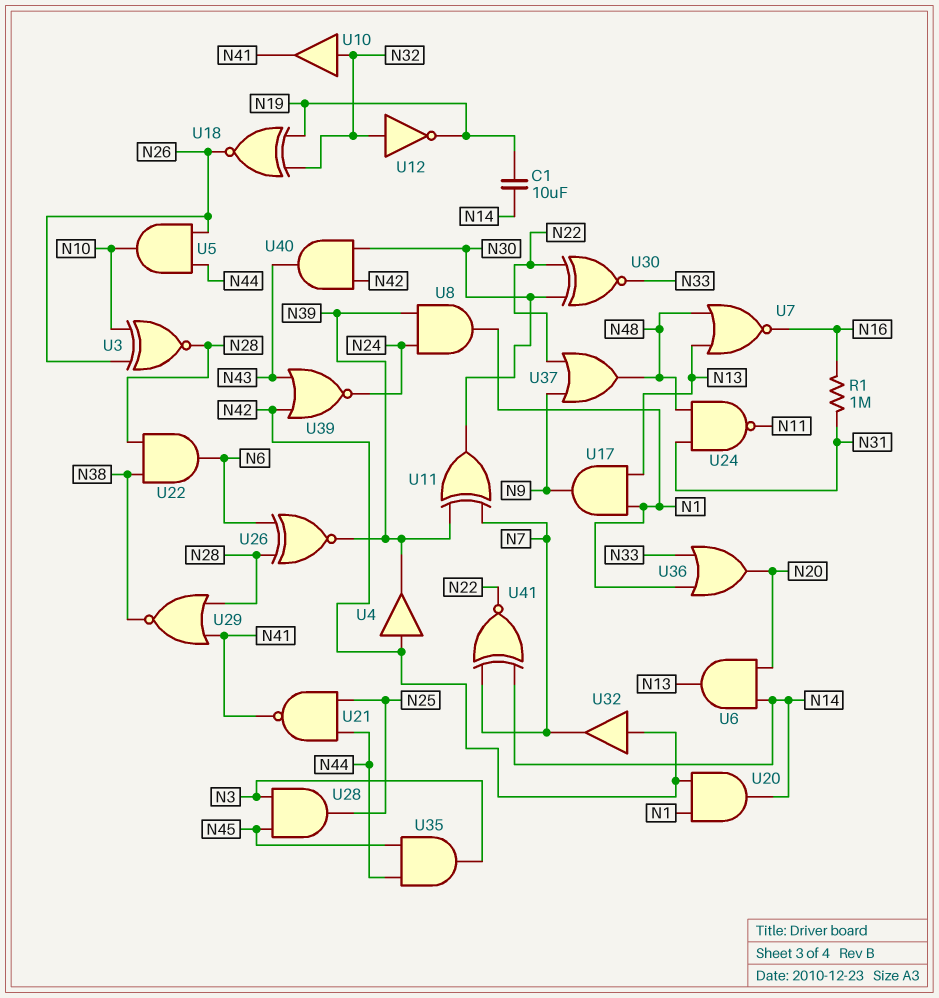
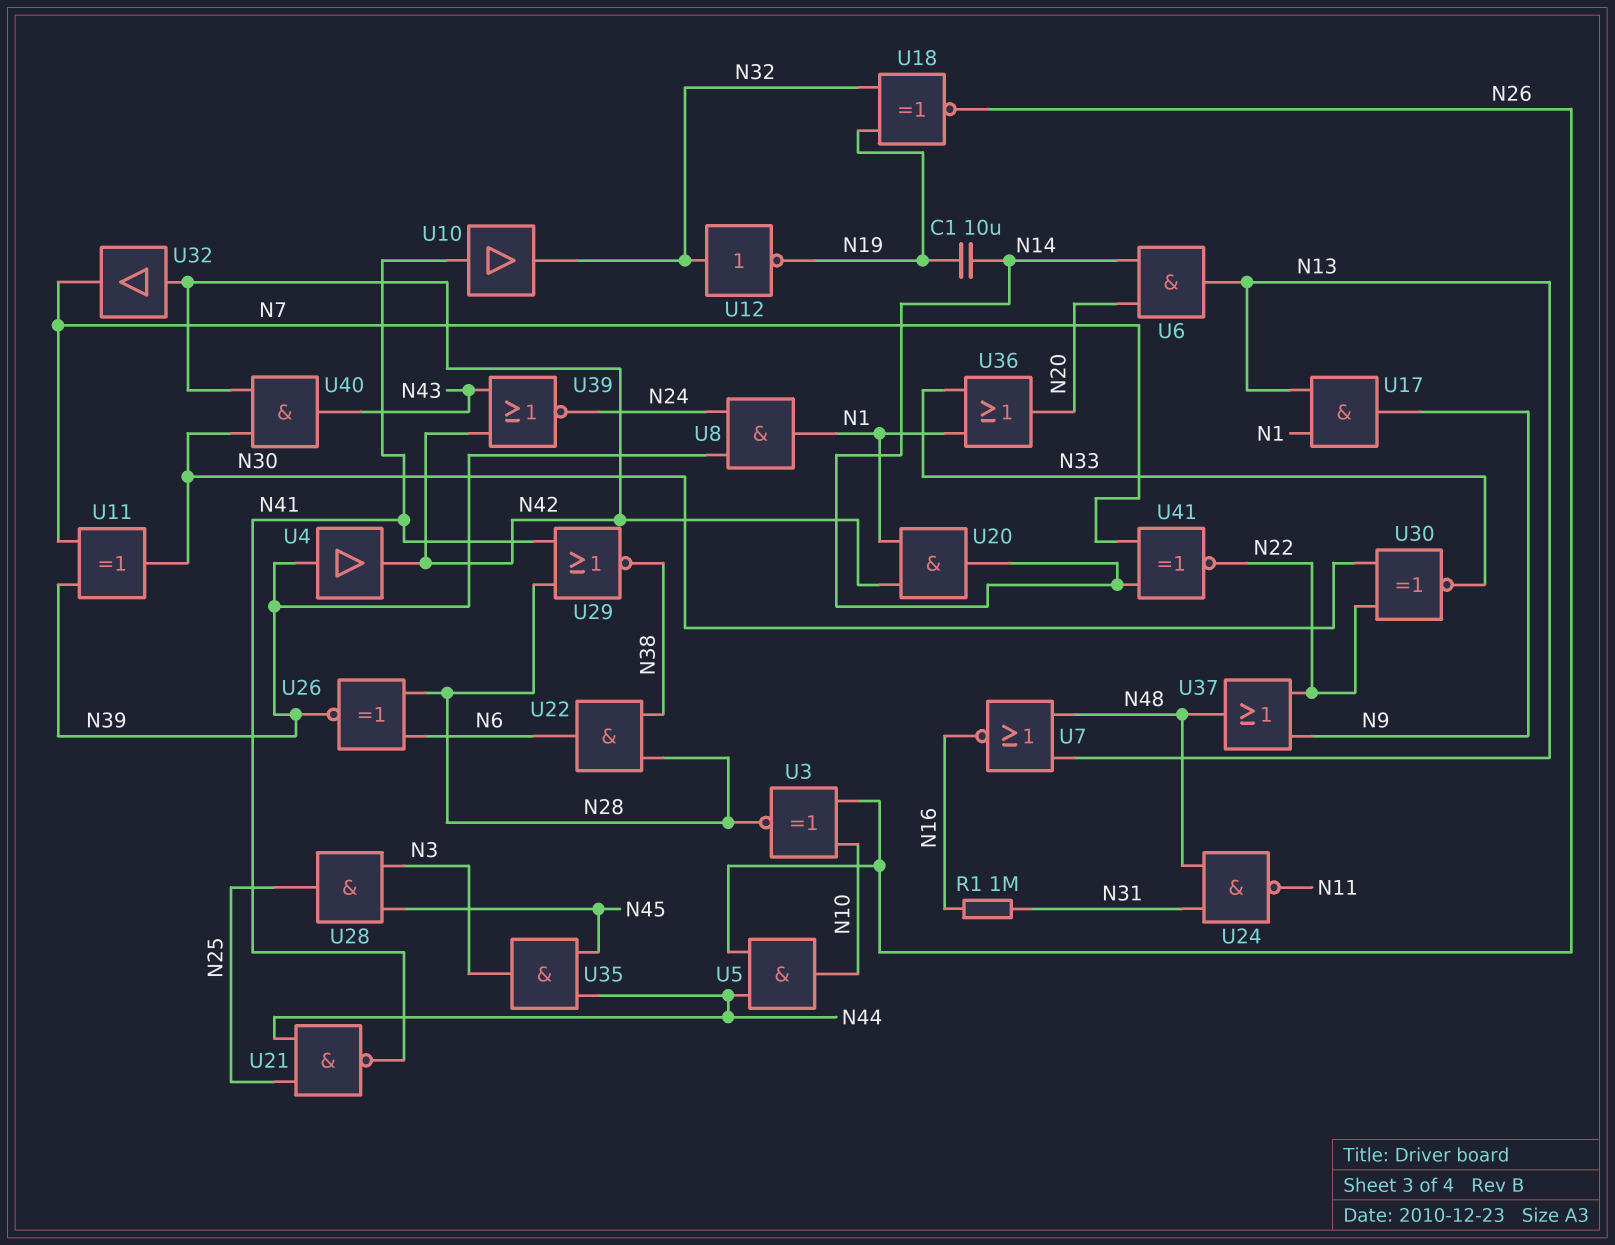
U4: buffer (in N42, out N39) -> buffer (in N39, out N42)
U10: buffer (in N32, out N41) -> buffer (in N41, out N32)

